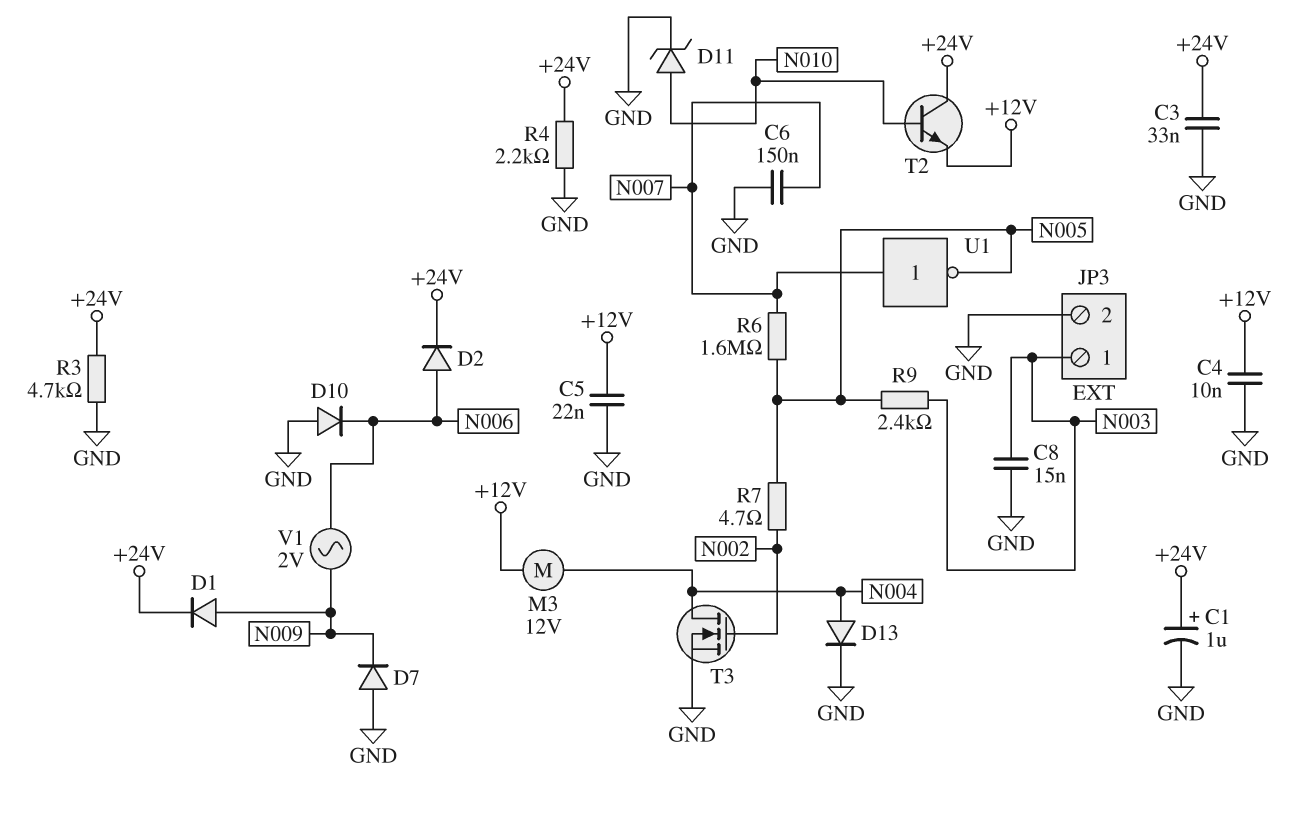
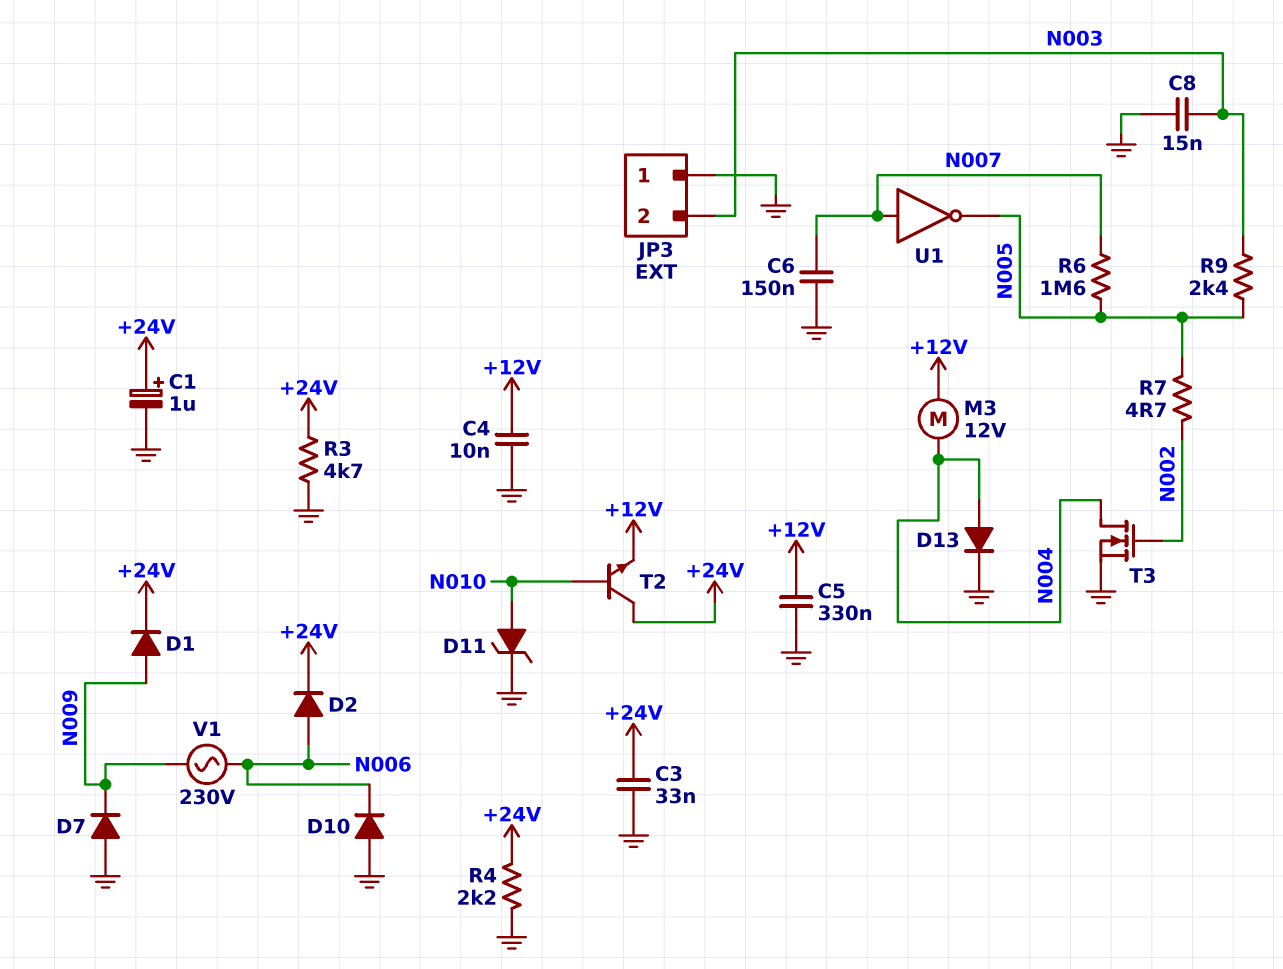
C5: 22nF (+12V, GND) -> 330nF (+12V, GND)
JP3 pin 1: N003 -> GND
JP3 pin 2: GND -> N003
V1: AC 2V (N006, N009) -> AC 230V (N006, N009)

